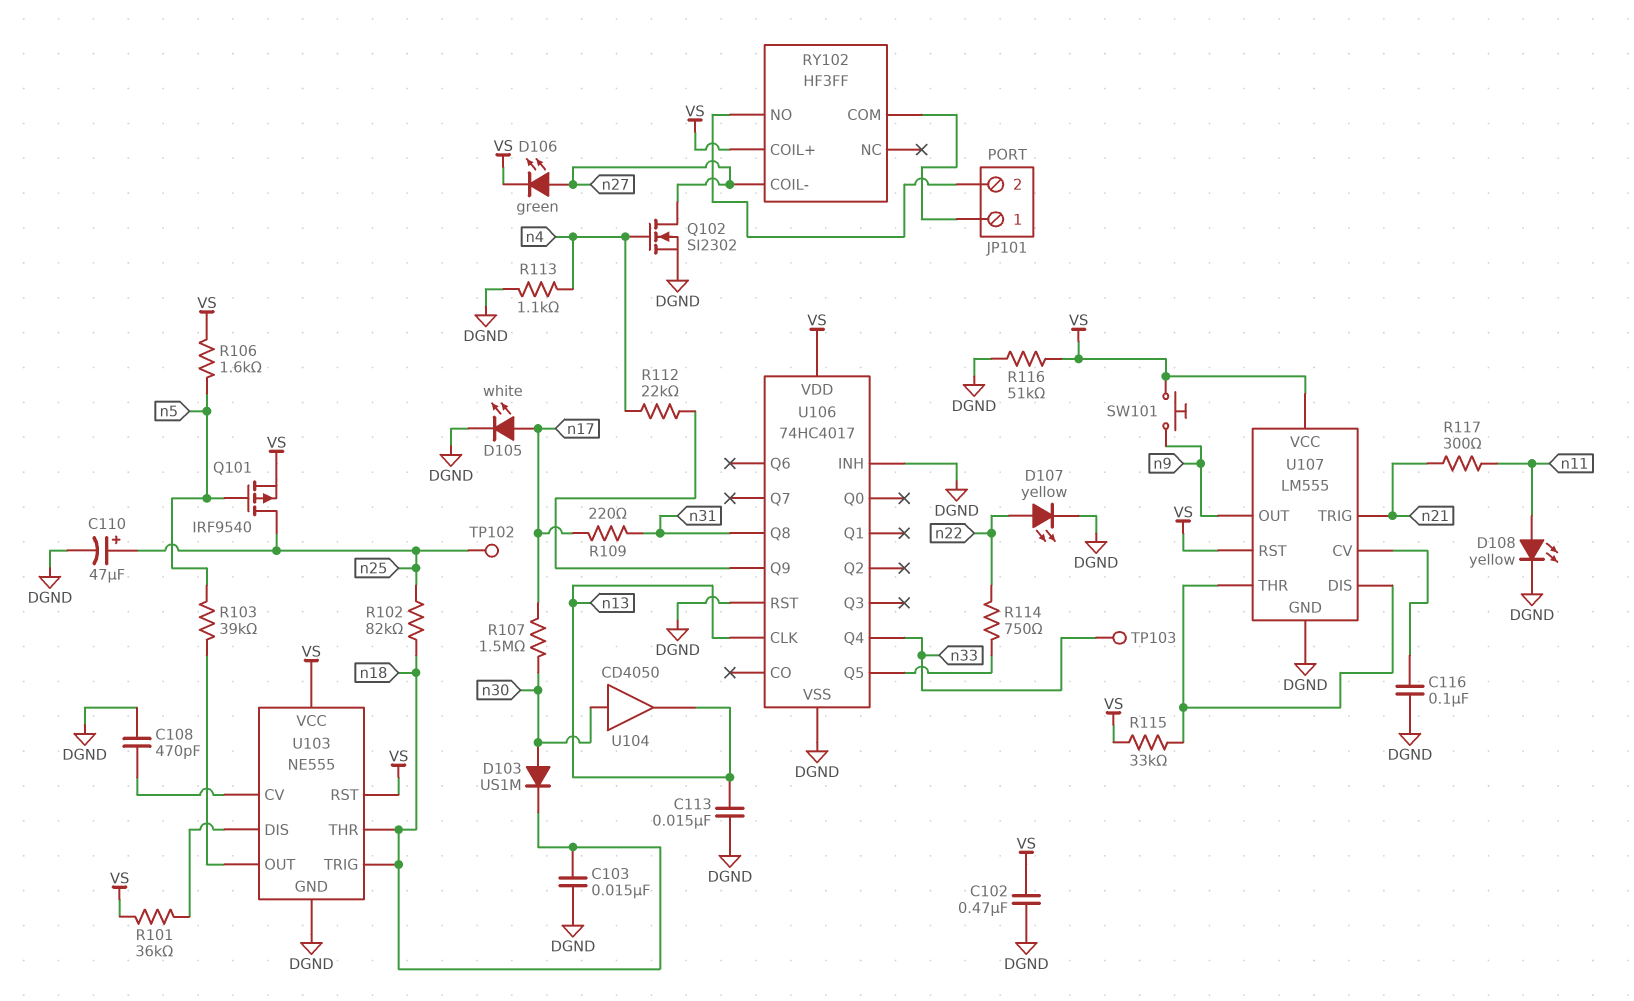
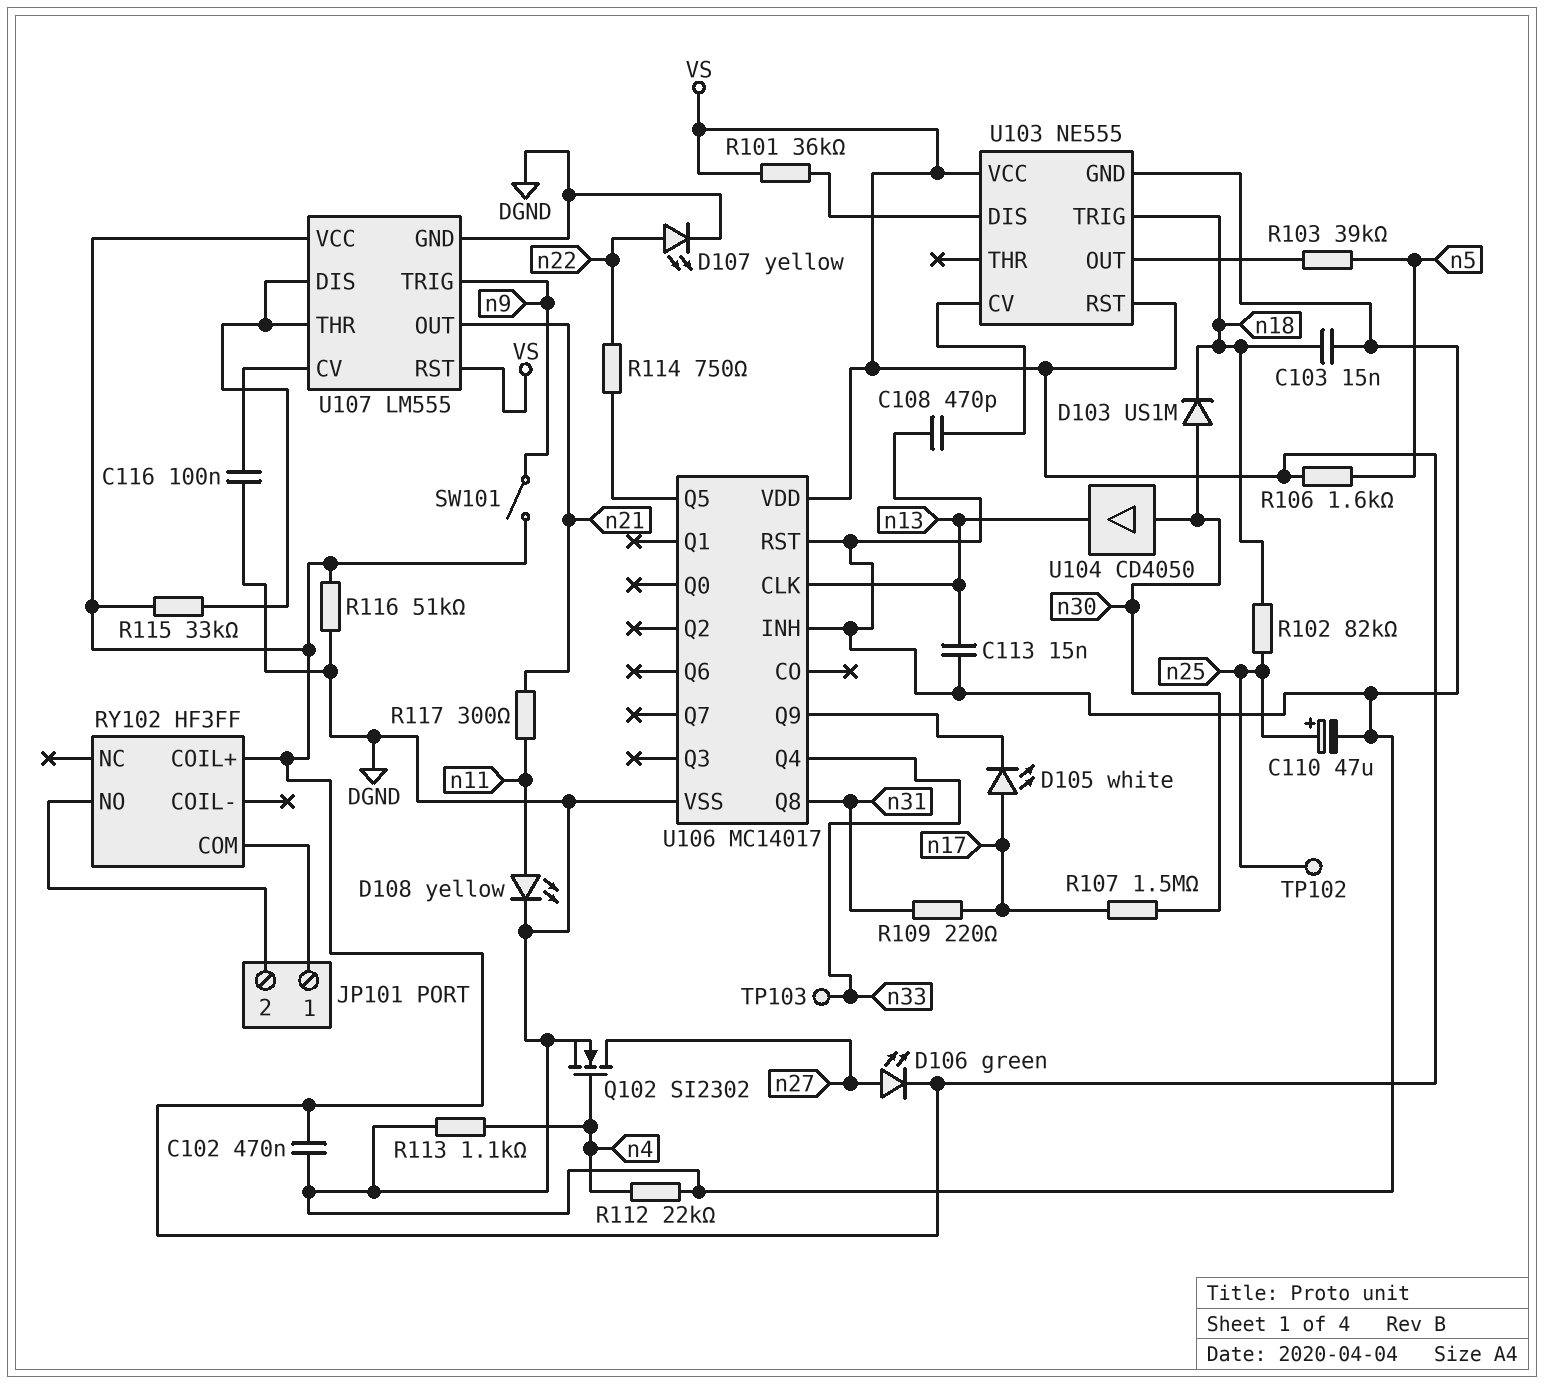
D105: LED white (A n17, K DGND) -> LED white (A n17, K U106/Q9)
Q101: PMOS IRF9540 (G n5, D n25, S VS) -> none
R112: 22k (U106/Q9, n4) -> 22k (DGND, n4)
RY102 pin COIL-: n27 -> none
SW101: button (VS, n9) -> switch (VS, n9)
U103 pin THR: n18 -> none
U106: 74HC4017 -> MC14017
U107 pin OUT: n9 -> n21
U107 pin TRIG: n21 -> n9

